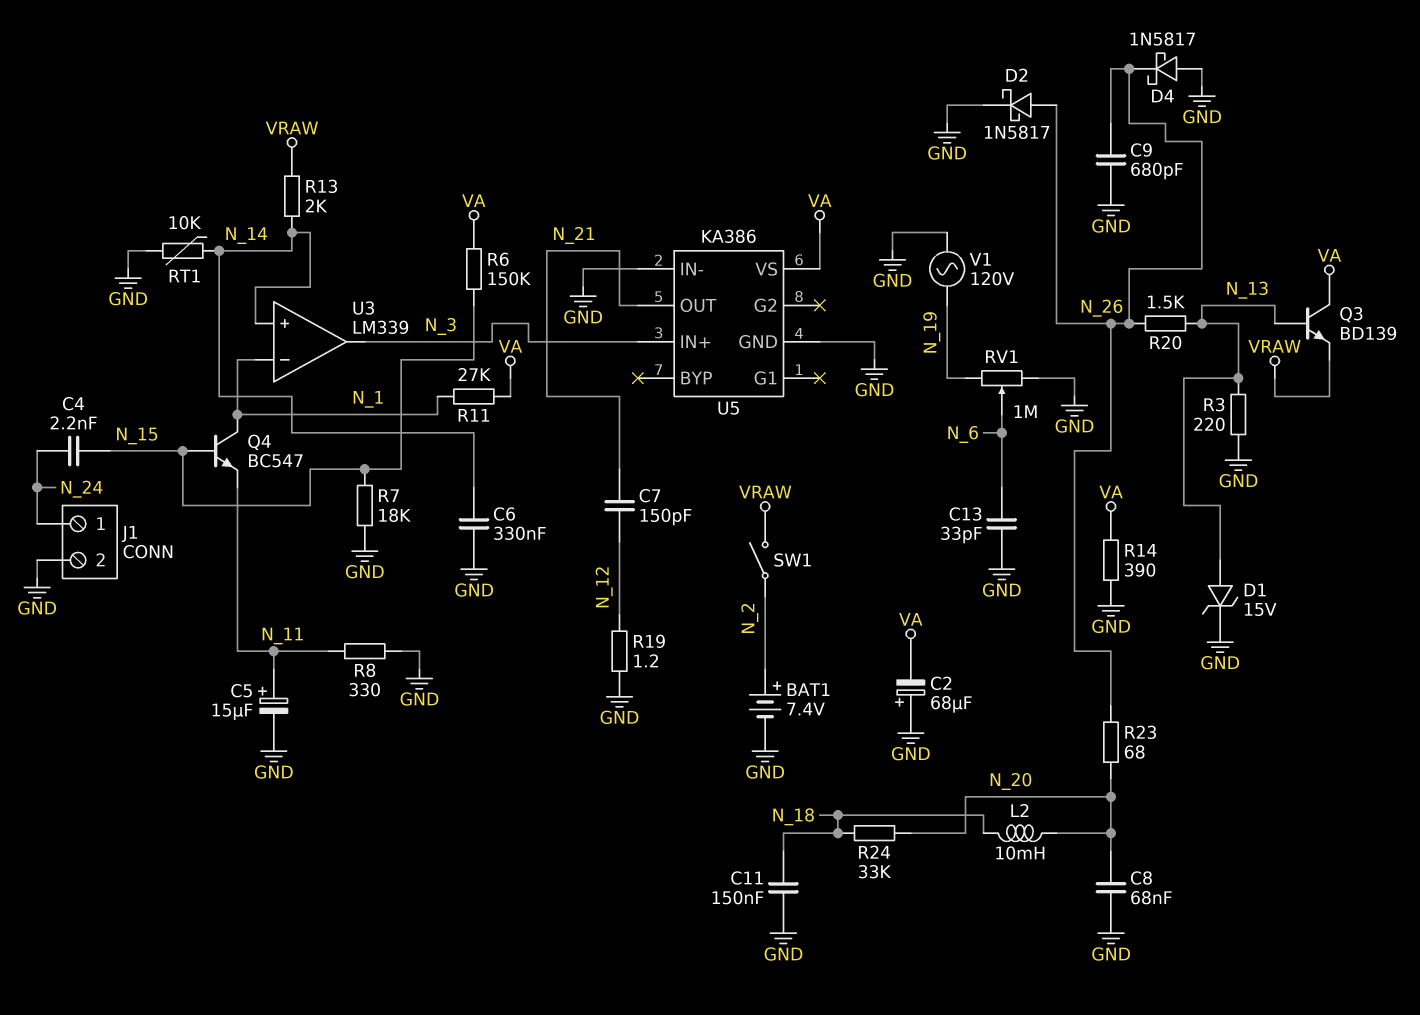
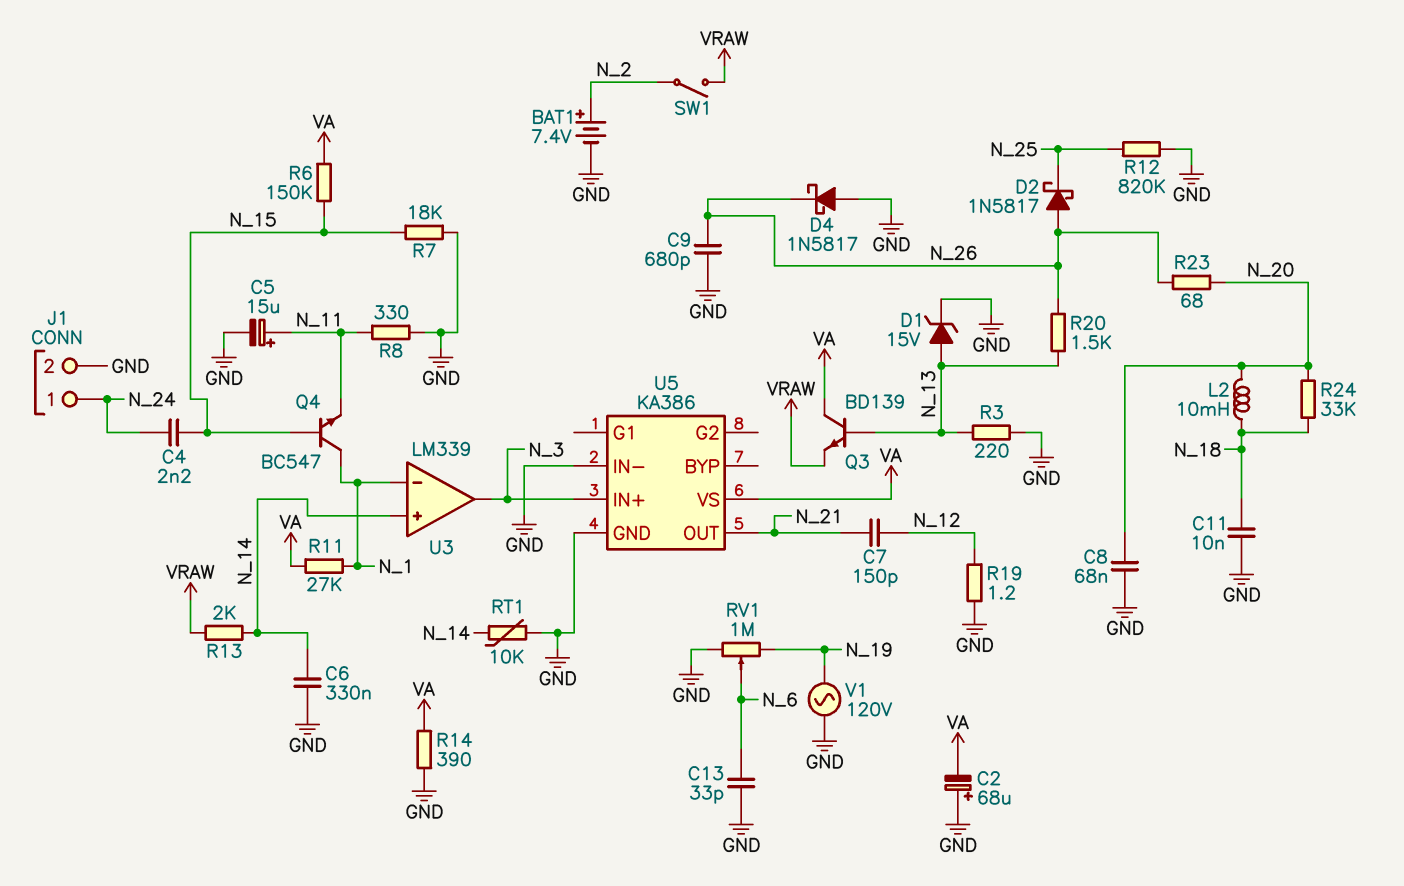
C11: 150nF (GND, N_18) -> 10nF (GND, N_18)
D2: schottky 1N5817 (A N_26, K GND) -> schottky 1N5817 (A N_26, K N_25)
R12: none -> 820k (GND, N_25)

